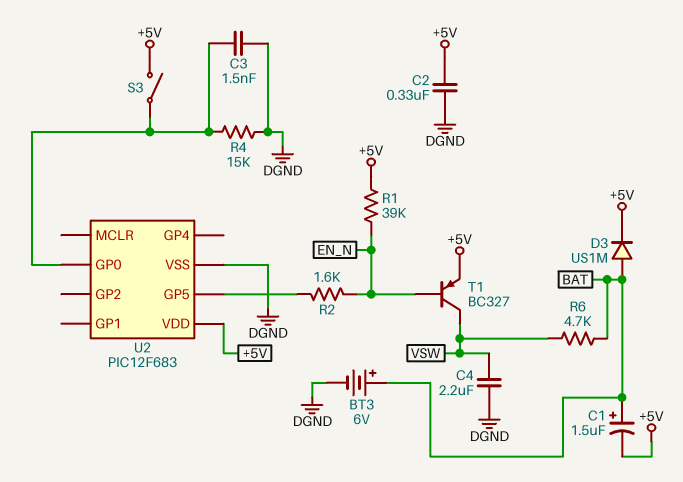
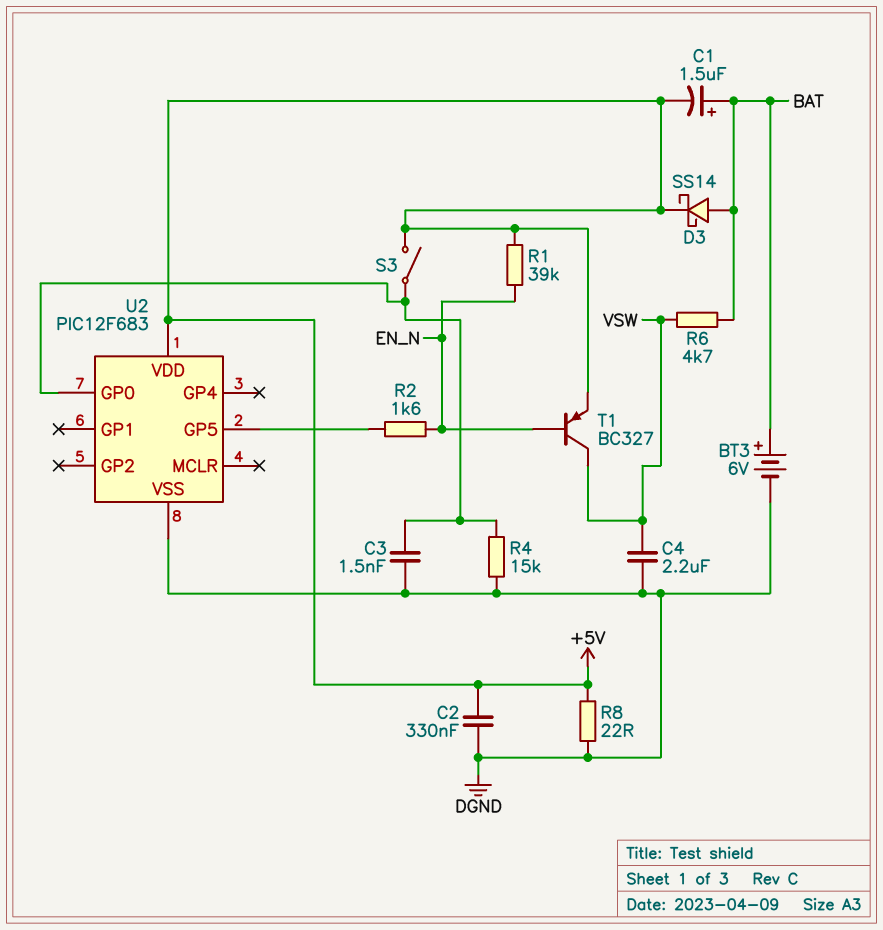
D3: diode US1M (A BAT, K +5V) -> schottky SS14 (A BAT, K +5V)
R8: none -> 22 (+5V, DGND)

